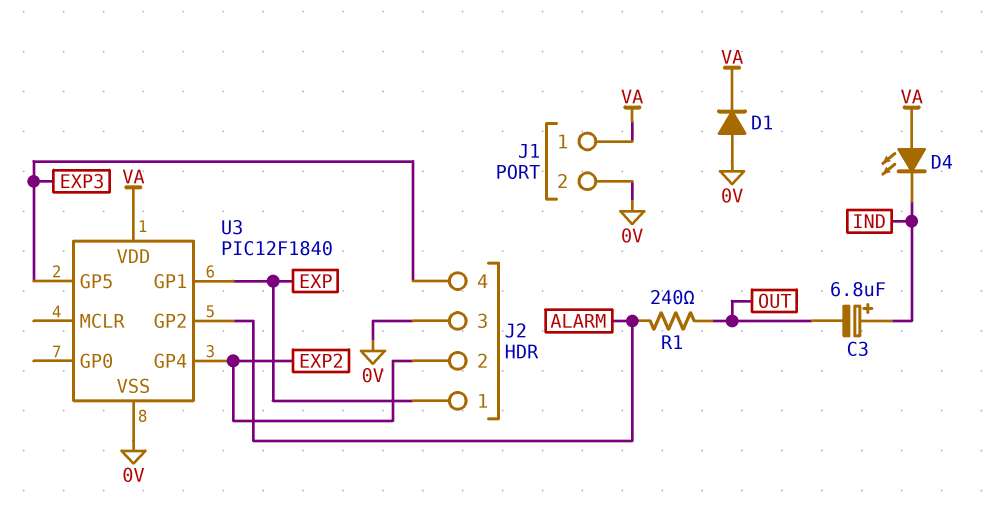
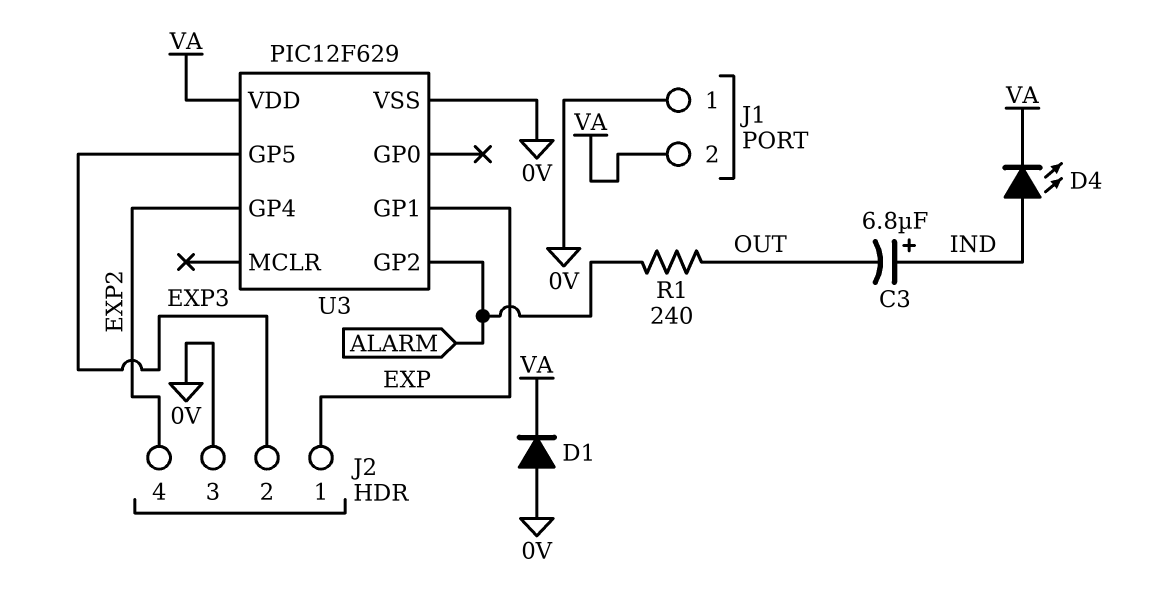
D4: LED (A VA, K IND) -> LED (A IND, K VA)
J1 pin 1: VA -> 0V
J1 pin 2: 0V -> VA
J2 pin 2: EXP2 -> EXP3
J2 pin 4: EXP3 -> EXP2
U3: PIC12F1840 -> PIC12F629

